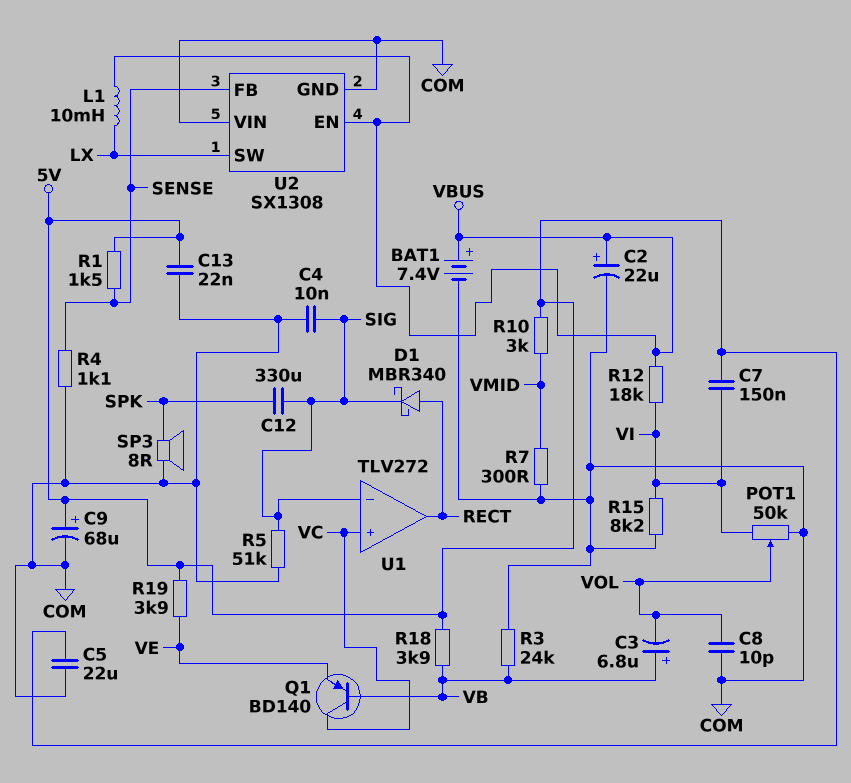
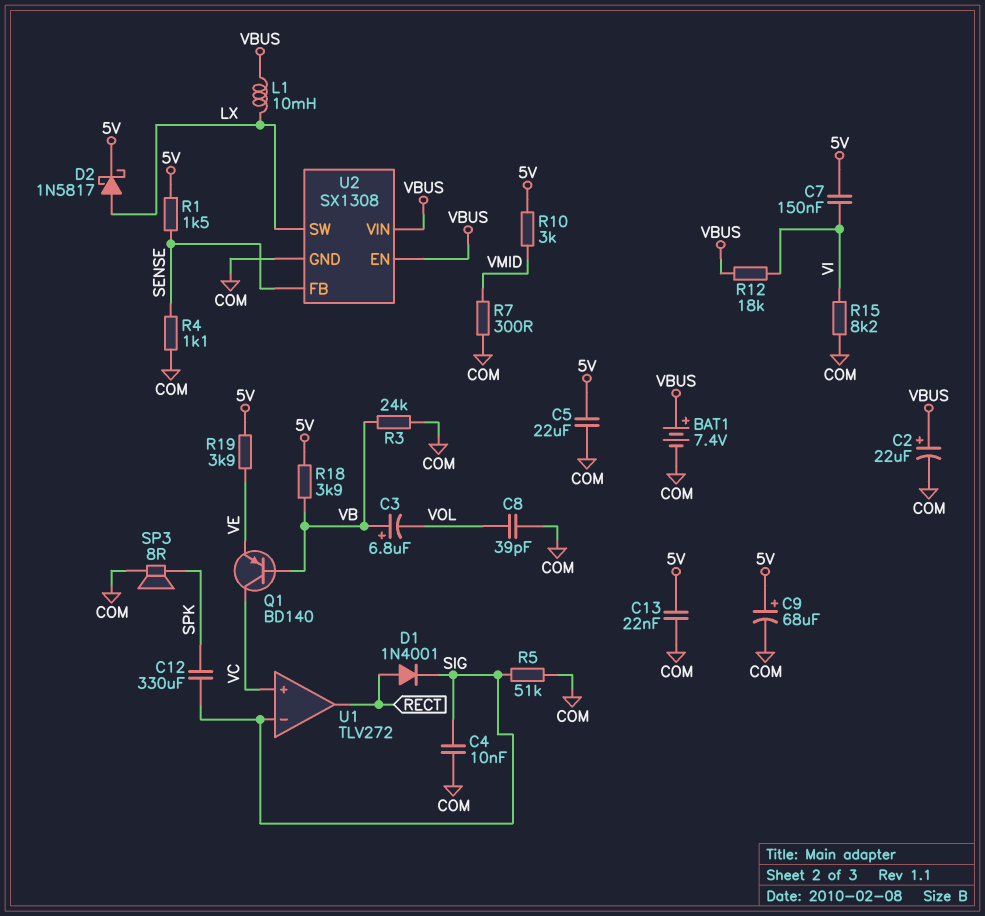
C8: 10pF (COM, VOL) -> 39pF (COM, VOL)
D1: schottky MBR340 (A RECT, K SIG) -> diode 1N4001 (A RECT, K SIG)
D2: none -> schottky 1N5817 (A LX, K 5V)
POT1: 50k (COM, VI, wiper VOL) -> none
U2 pin VIN: COM -> VBUS

